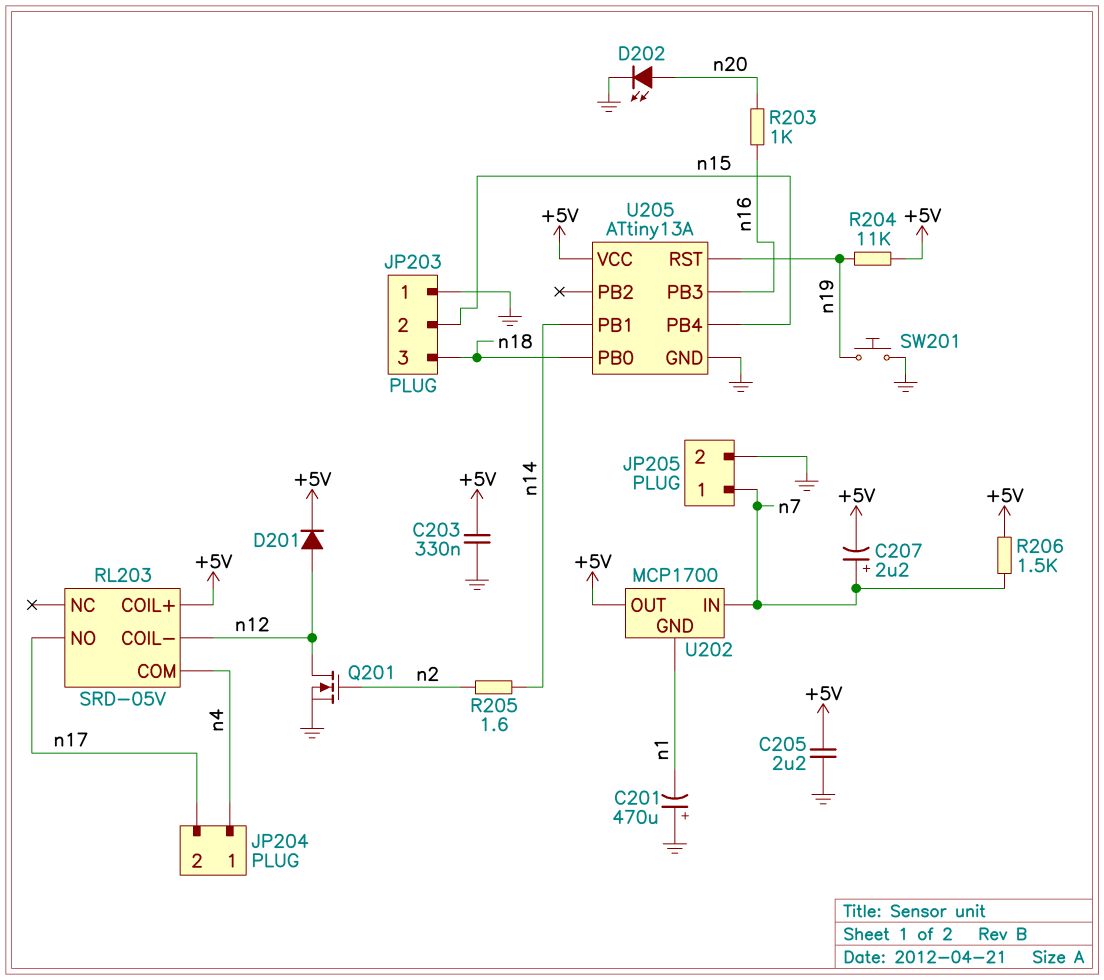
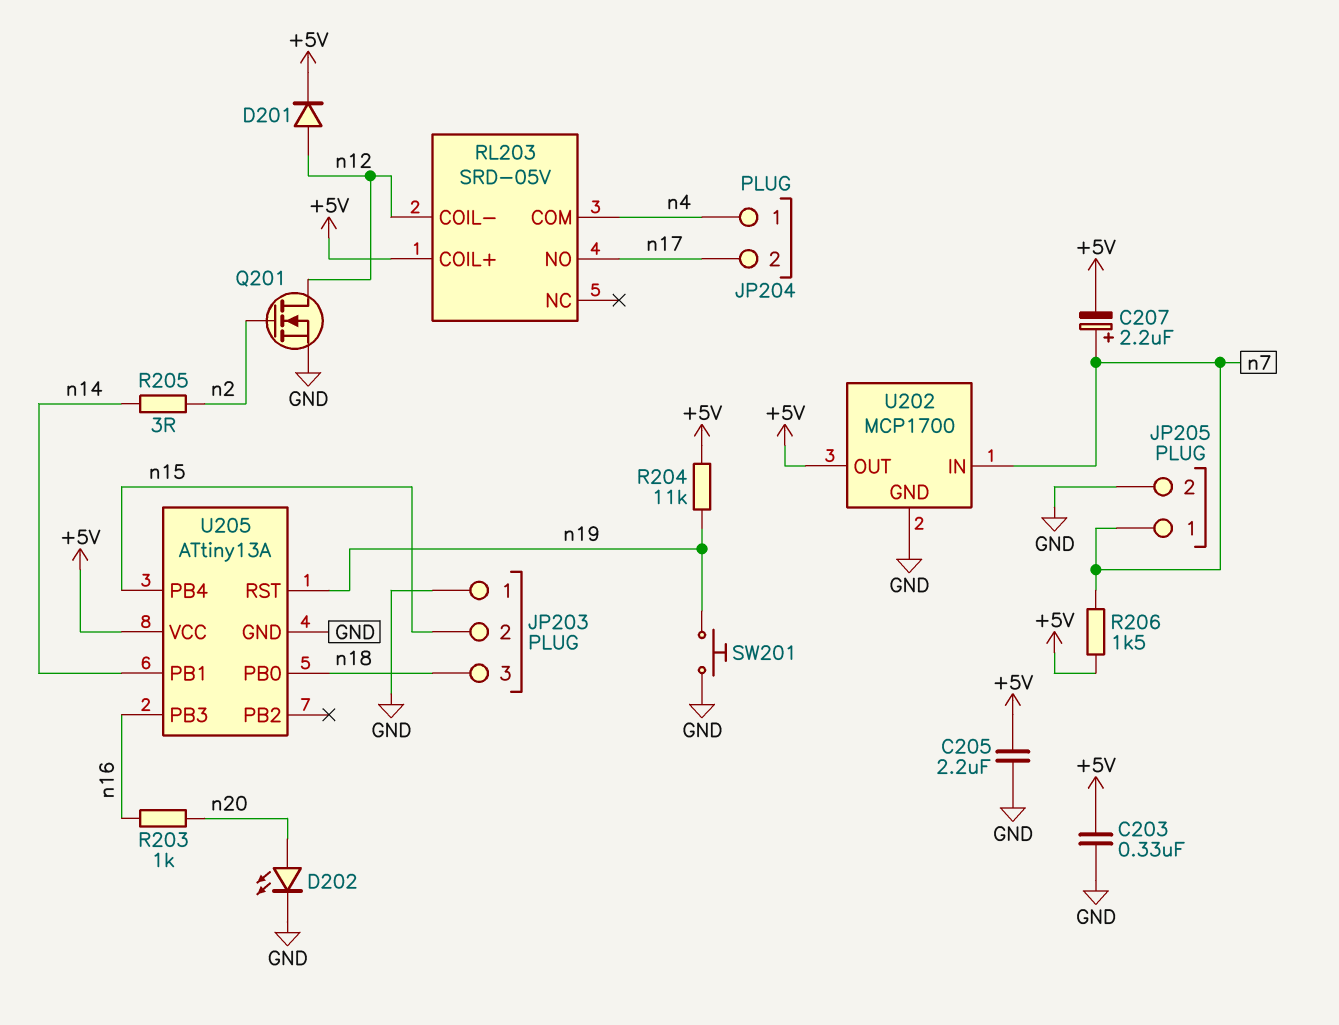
C201: 470uF (plus GND, minus n1) -> none
R205: 1.6 (n2, n14) -> 3 (n2, n14)
U202 pin GND: n1 -> GND

